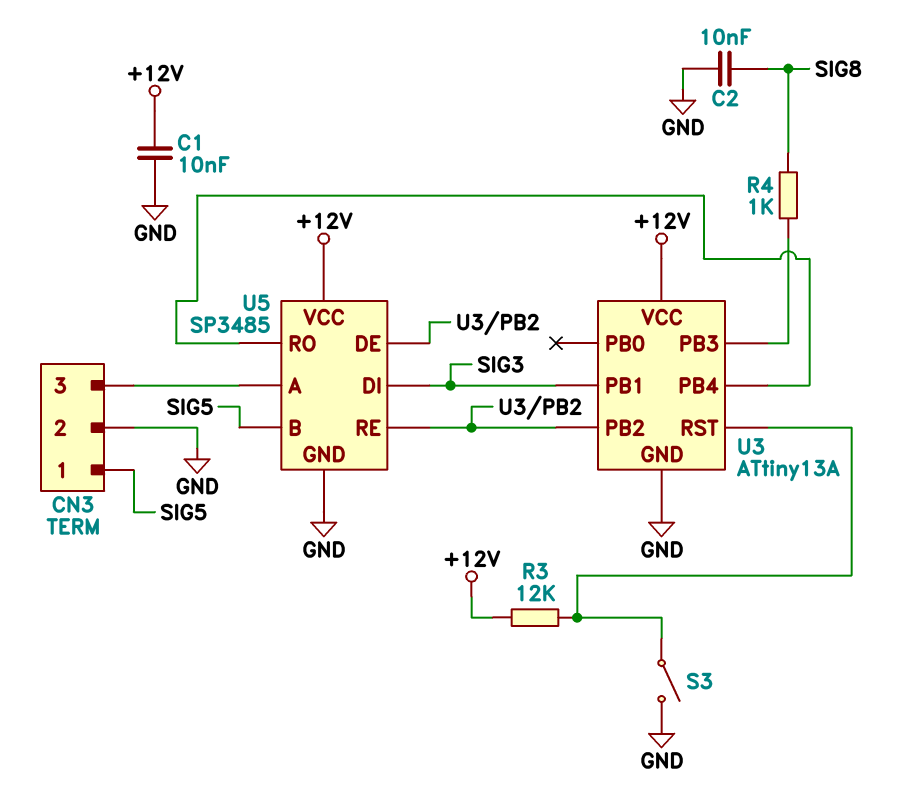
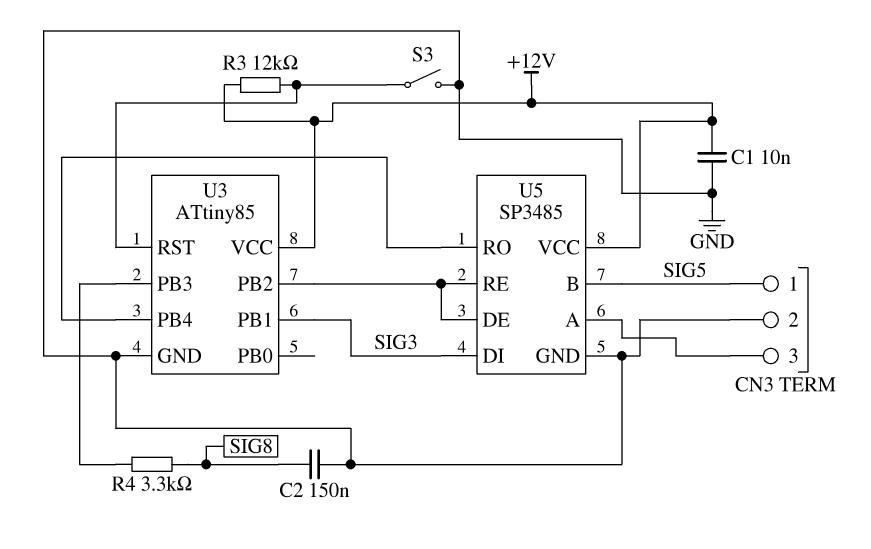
C2: 10nF (GND, SIG8) -> 150nF (GND, SIG8)
R4: 1k (SIG8, U3/PB3) -> 3.3k (SIG8, U3/PB3)
U3: ATtiny13A -> ATtiny85

